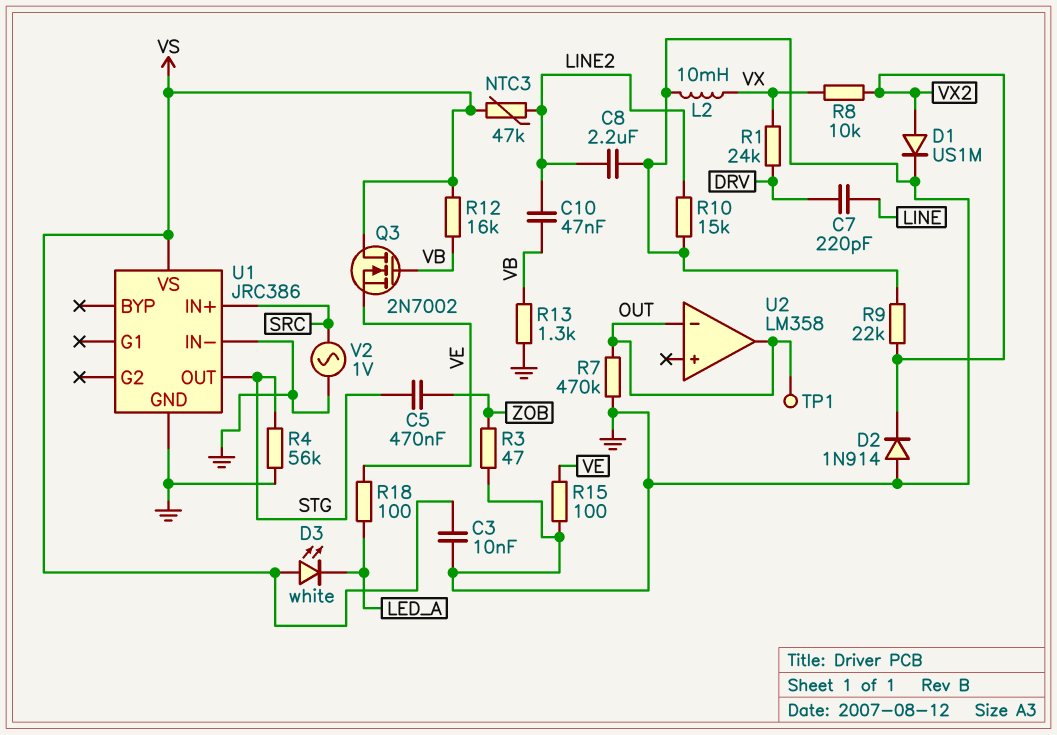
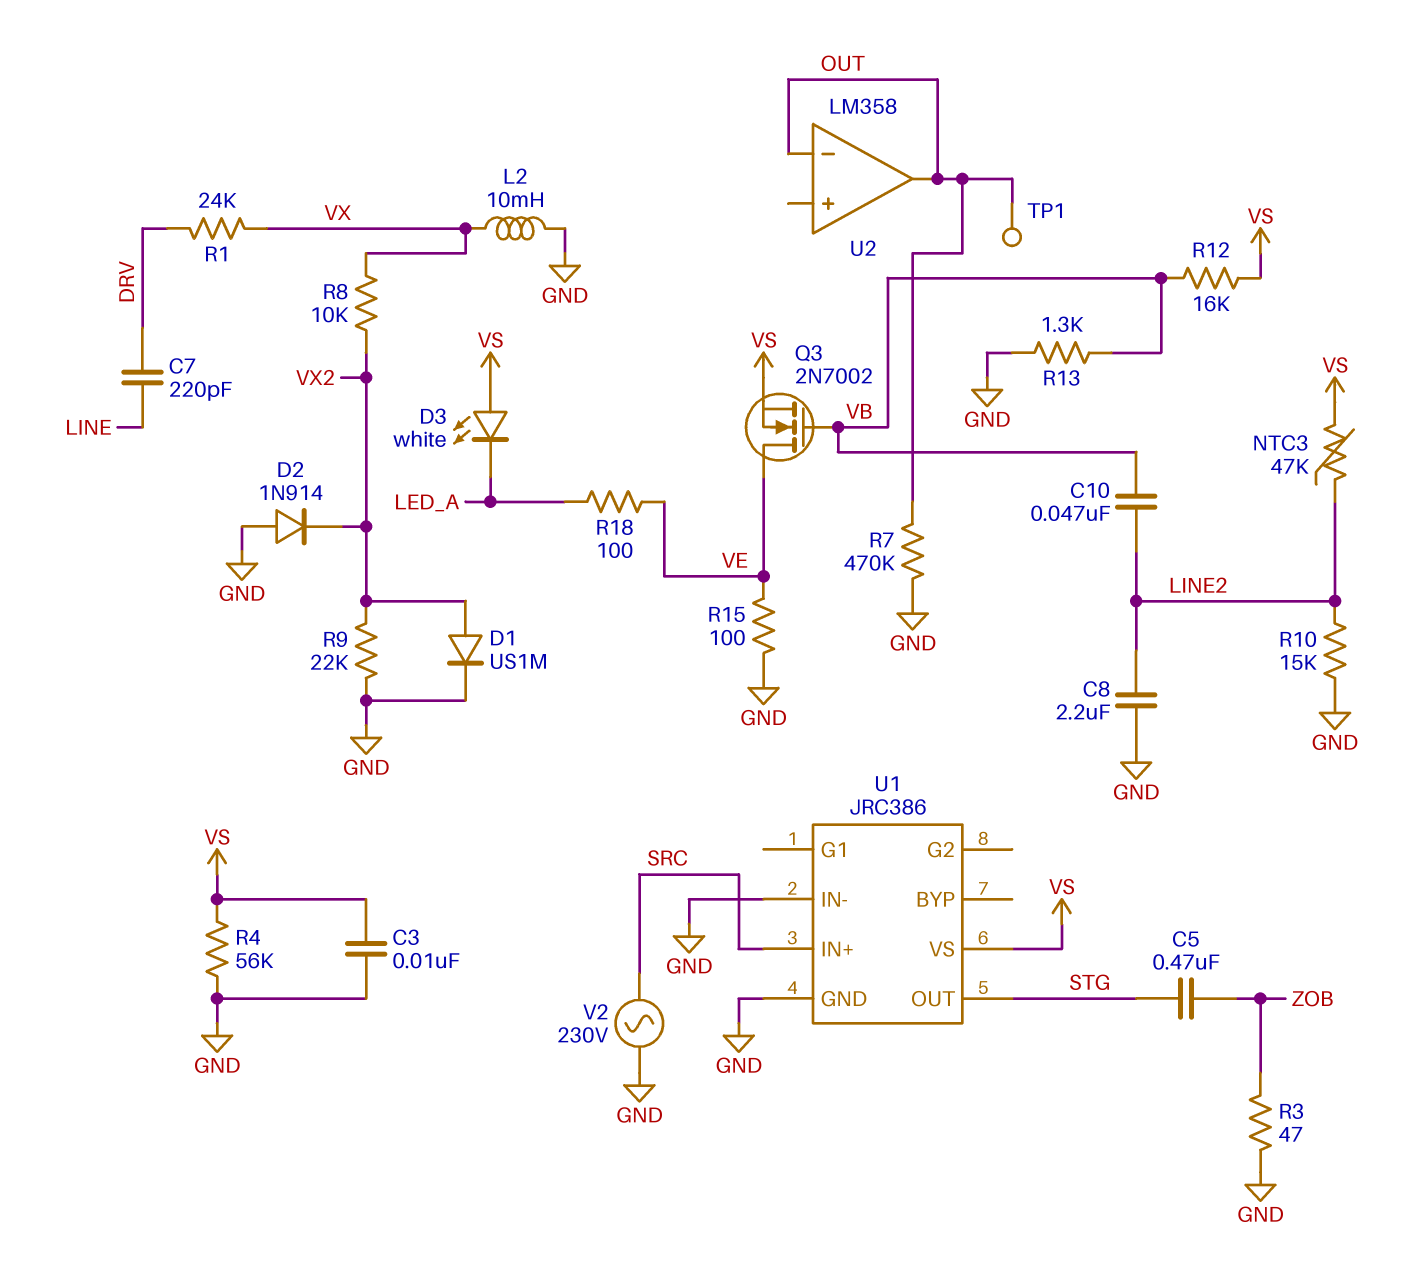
Q3: NMOS 2N7002 (G VB, D VS, S VE) -> NMOS 2N7002 (G VB, D VE, S VS)
R4: 56k (GND, STG) -> 56k (GND, VS)
V2: AC 1V (GND, SRC) -> AC 230V (GND, SRC)

